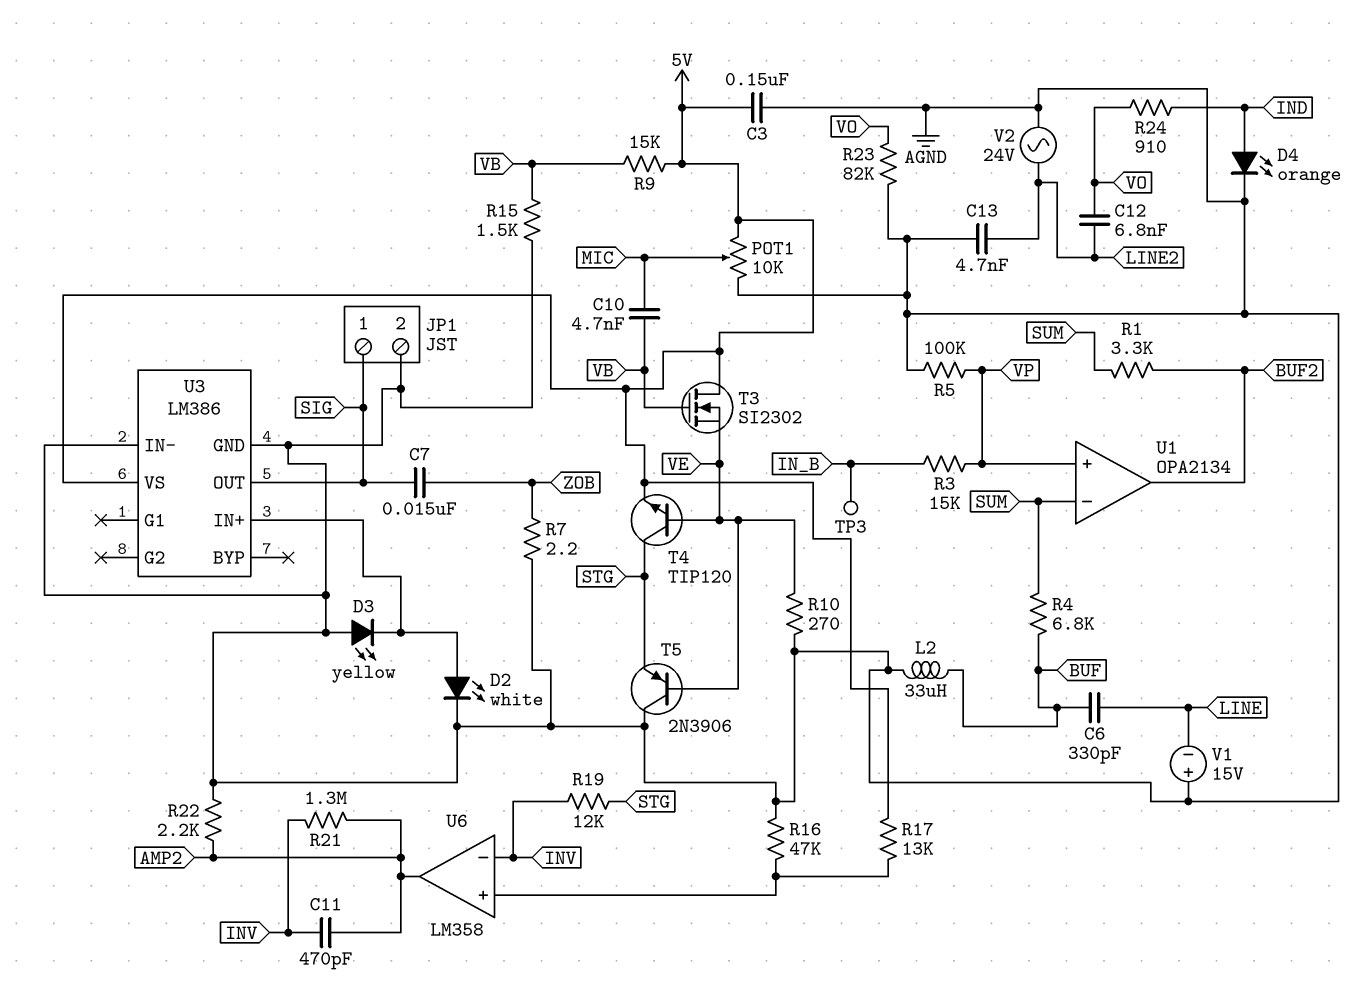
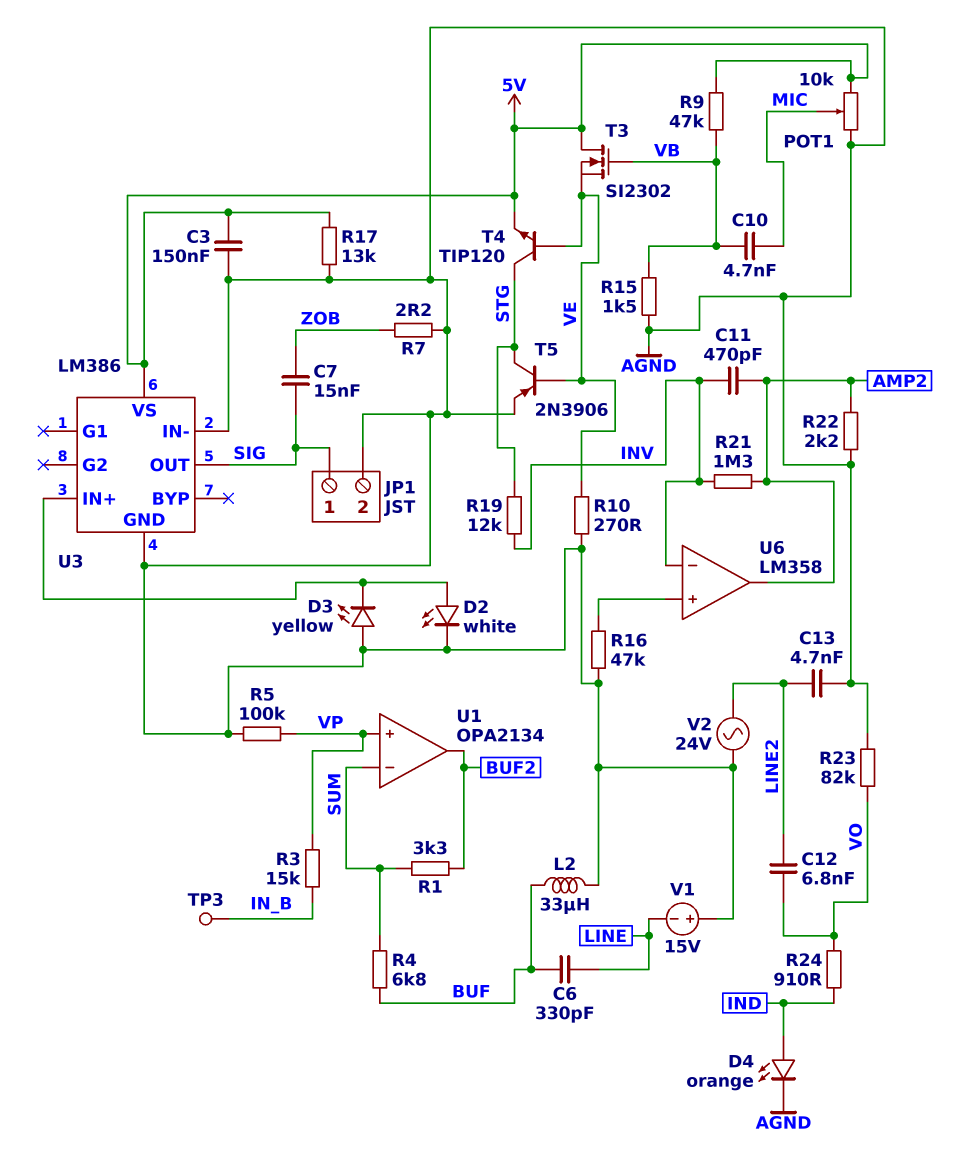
R9: 15k (5V, VB) -> 47k (5V, VB)
R17: 13k (5V, U6/in+) -> 13k (5V, AGND)
T5: PNP 2N3906 (B VE, C AGND, E STG) -> PNP 2N3906 (B VE, C STG, E AGND)

